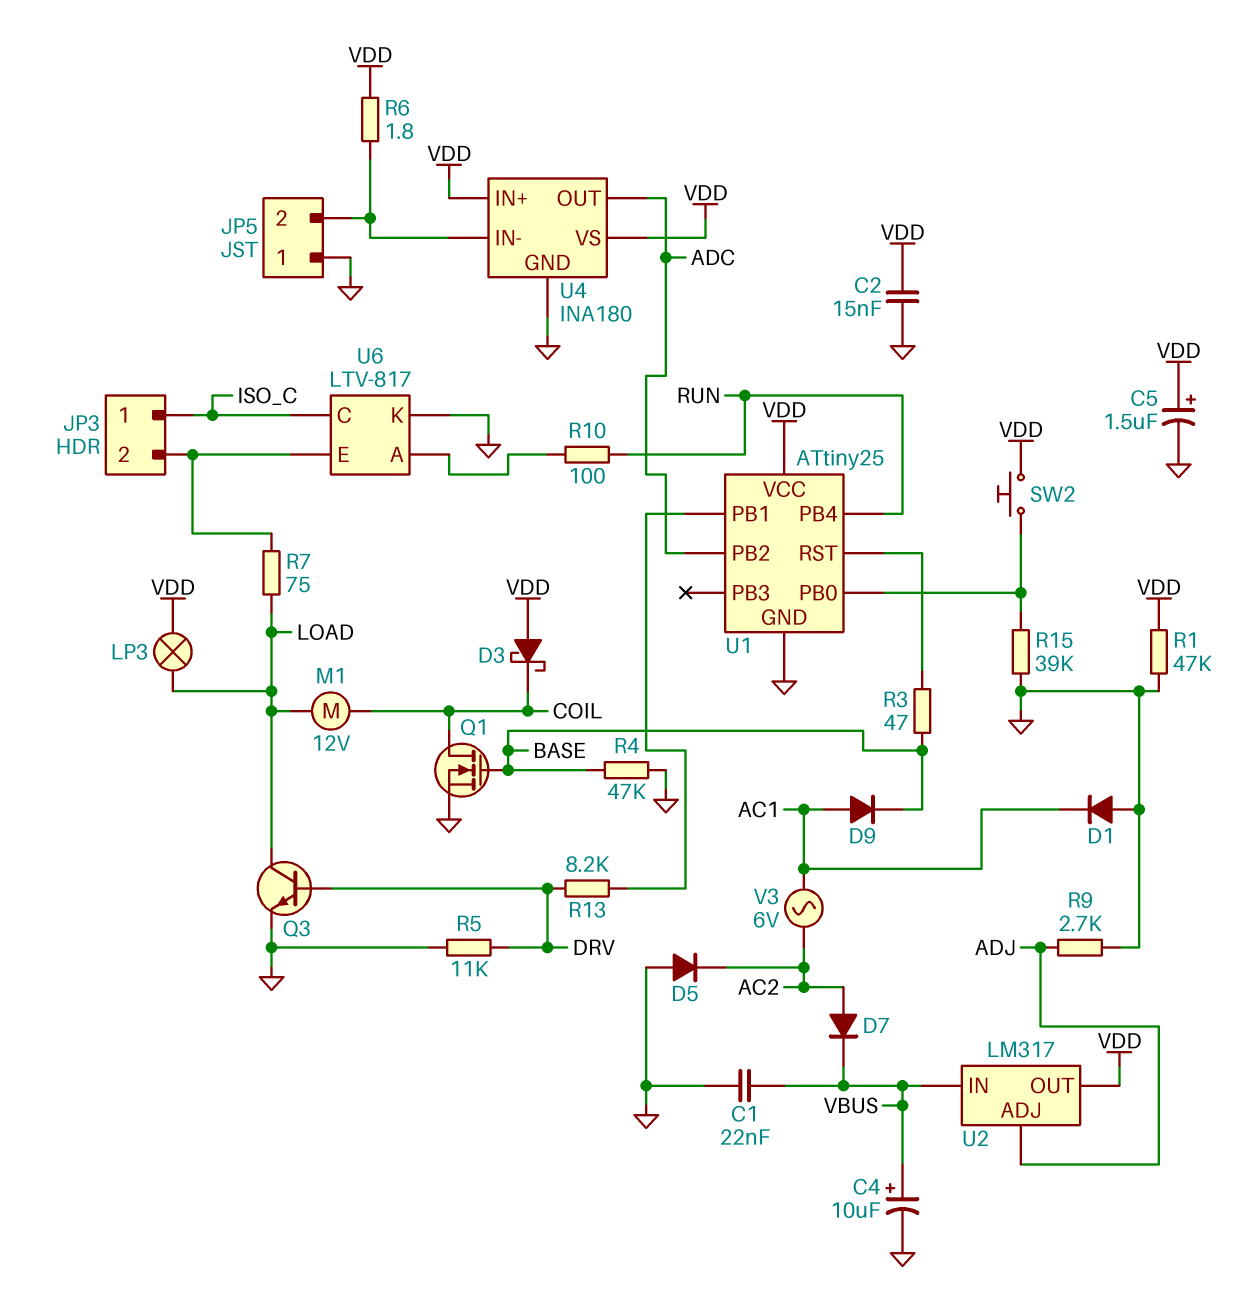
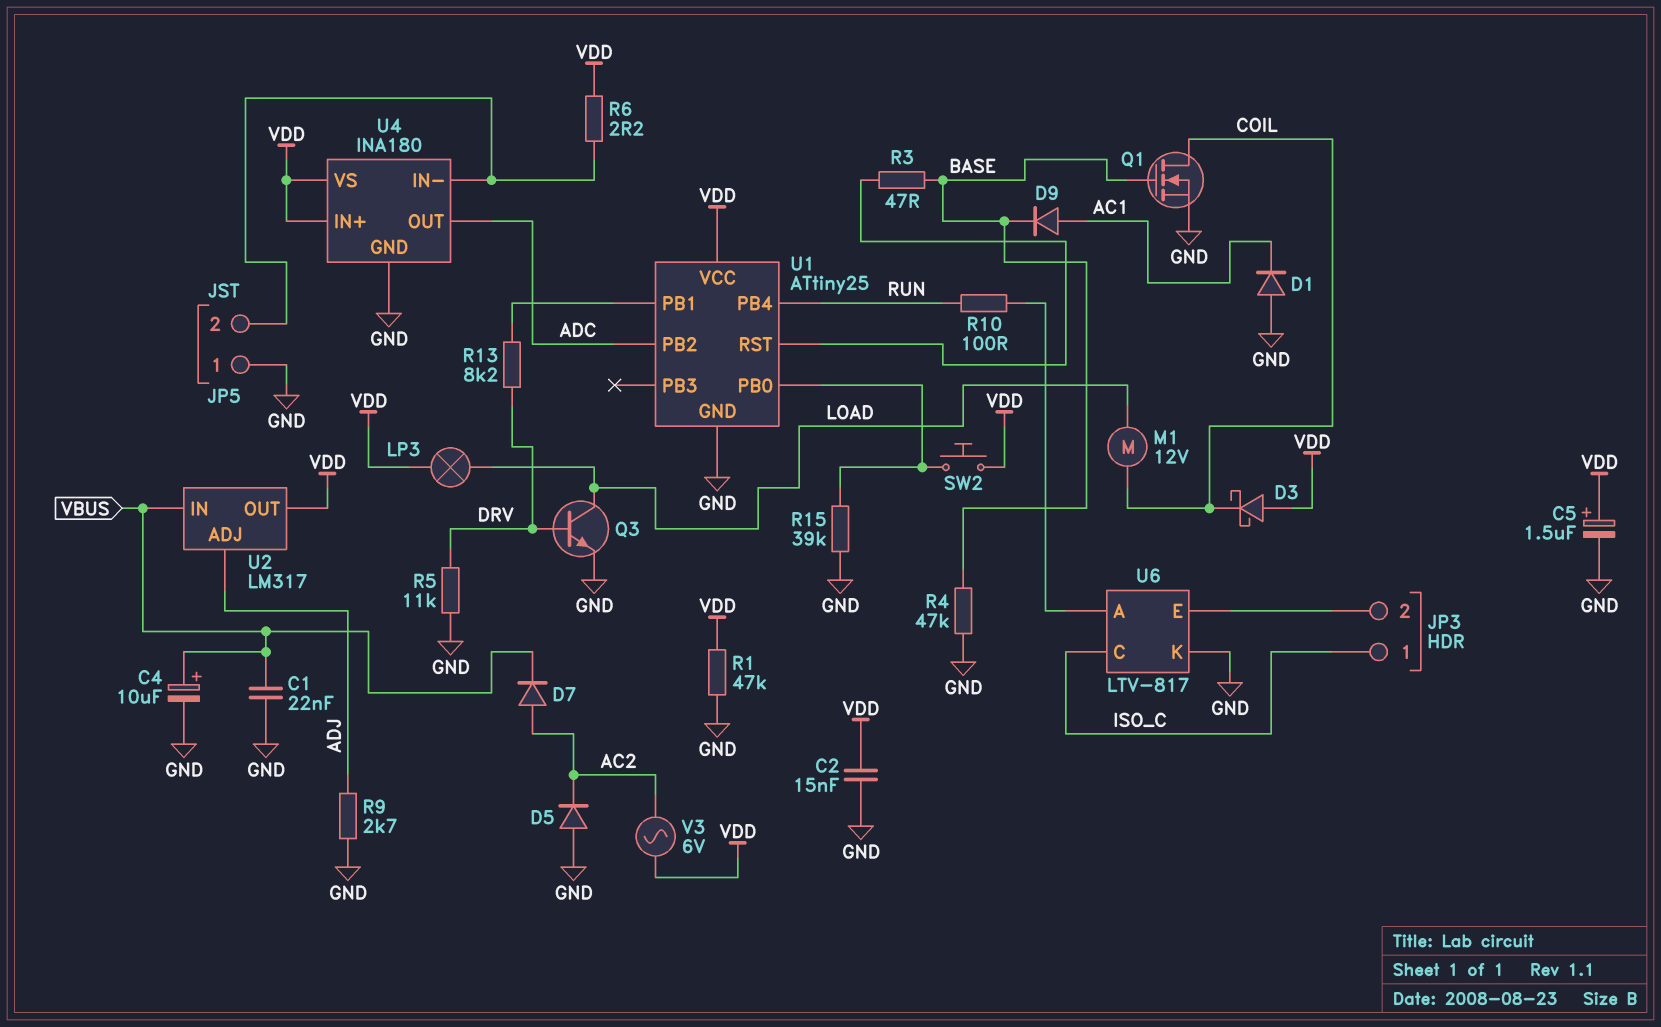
R6: 1.8 (JP5/2, VDD) -> 2.2 (JP5/2, VDD)
R7: 75 (JP3/2, LOAD) -> none
V3: AC 6V (AC1, AC2) -> AC 6V (AC2, VDD)

